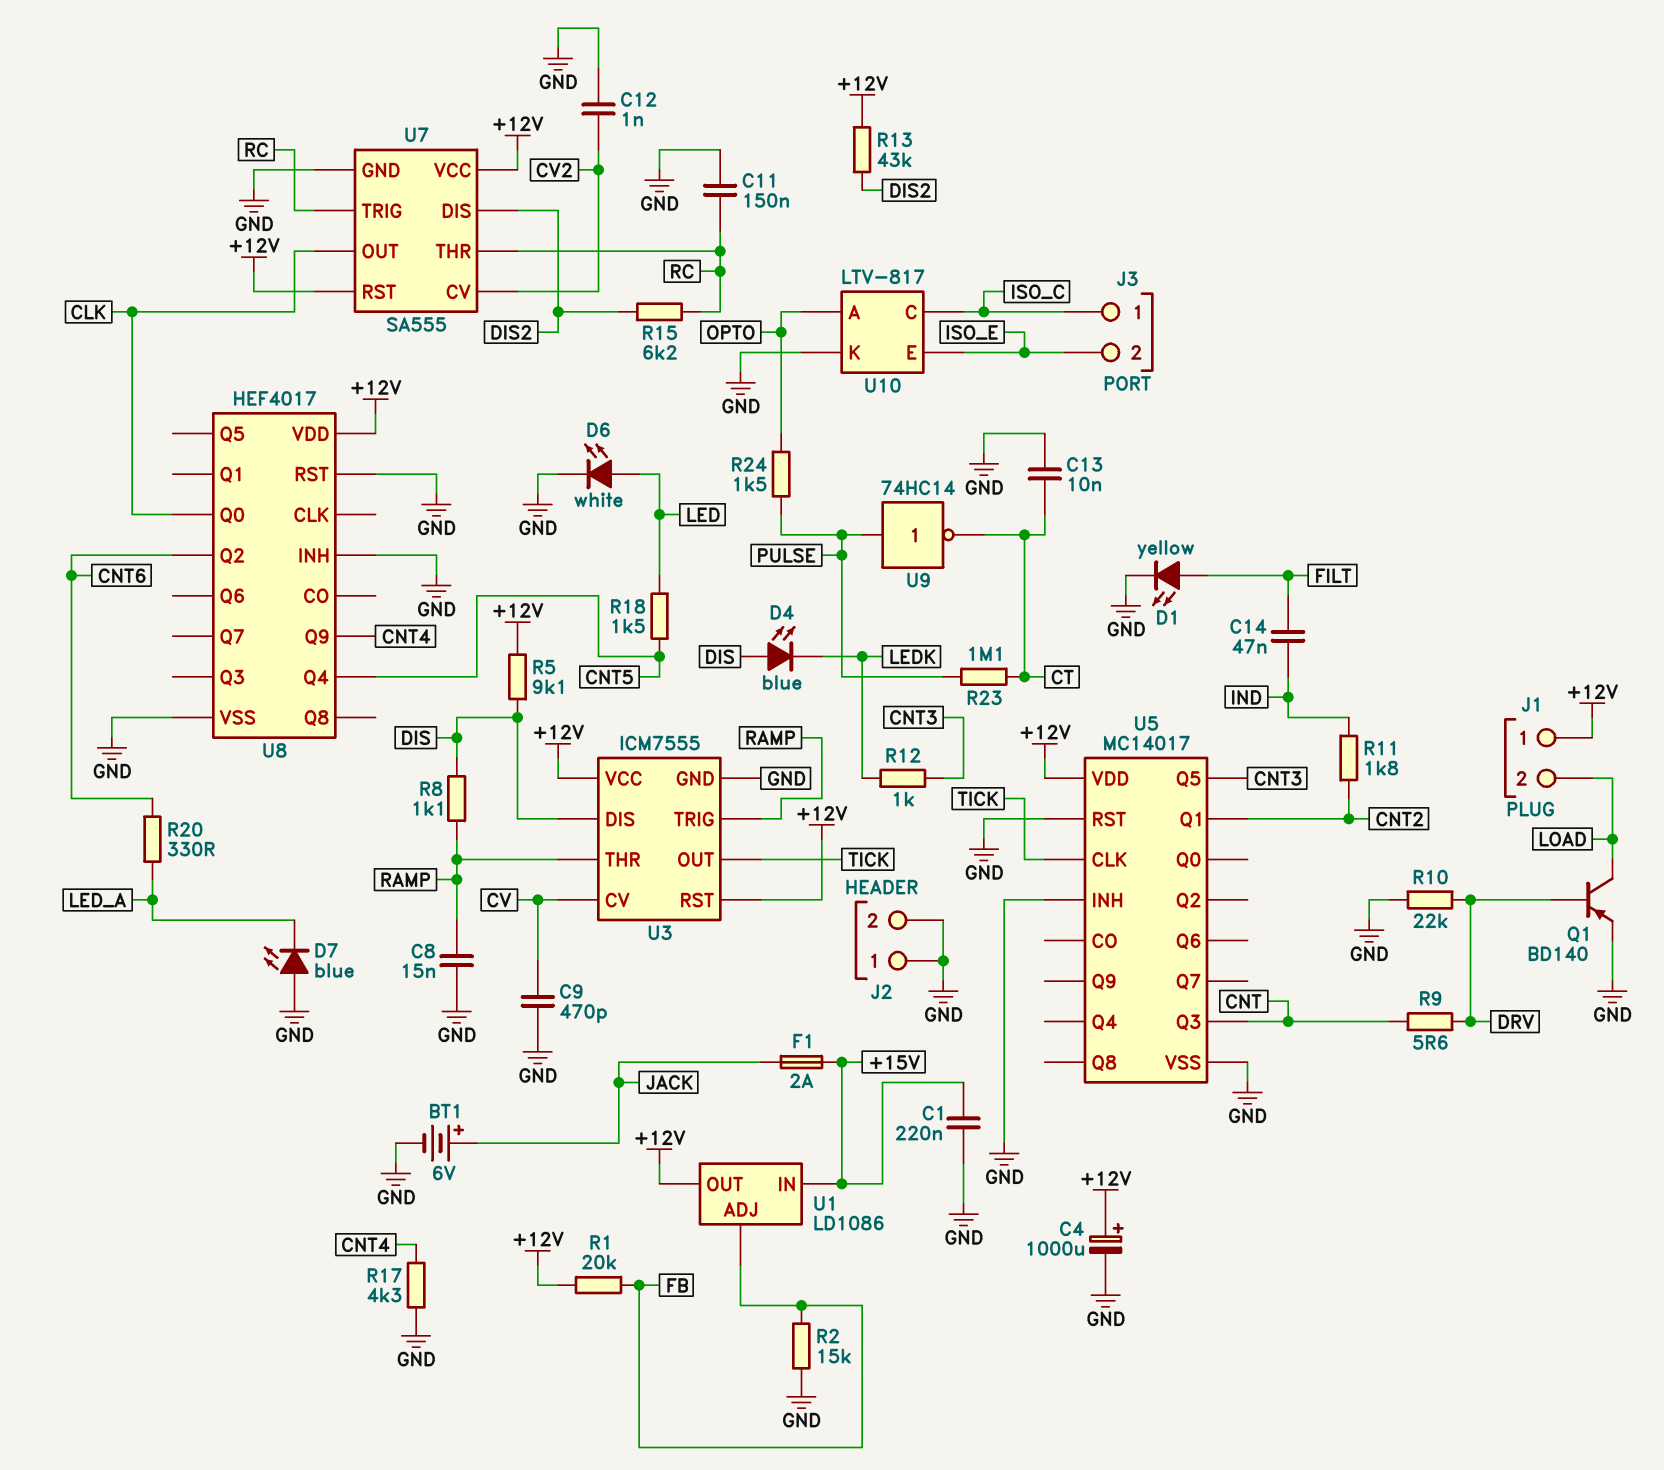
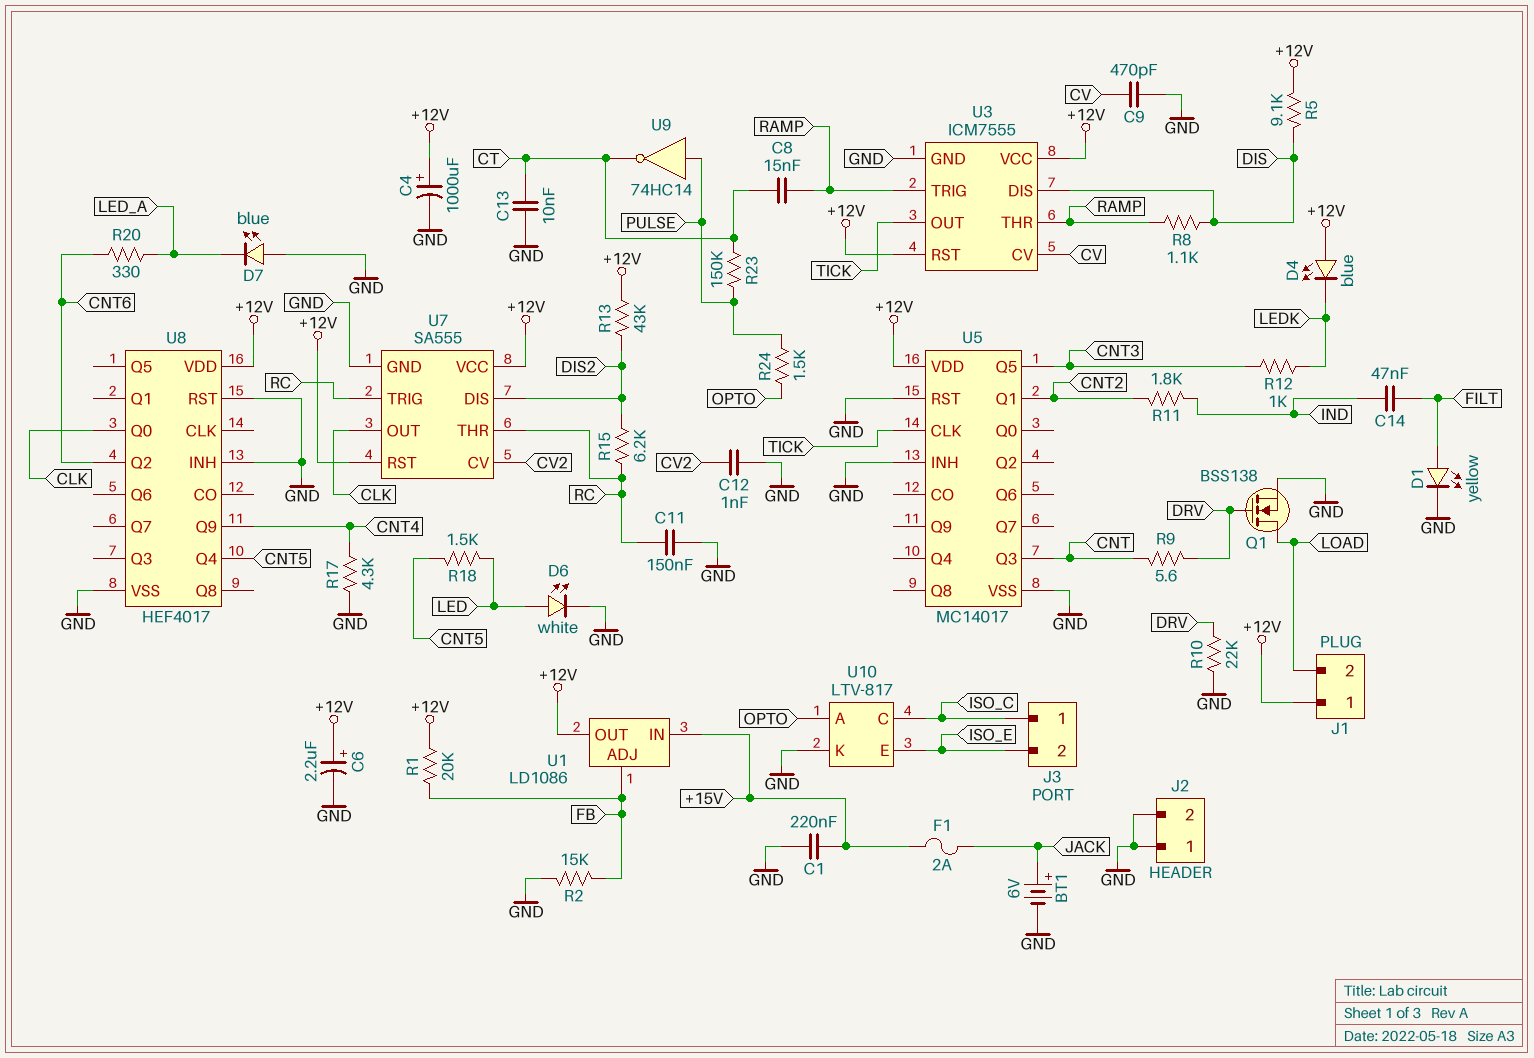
C6: none -> 2.2uF (plus +12V, minus GND)
C8: 15nF (GND, RAMP) -> 15nF (CT, RAMP)
D4: LED blue (A DIS, K LEDK) -> LED blue (A +12V, K LEDK)
Q1: PNP BD140 (B DRV, C LOAD, E GND) -> NMOS BSS138 (G DRV, D LOAD, S GND)
R23: 1.1M (CT, PULSE) -> 150k (CT, PULSE)

